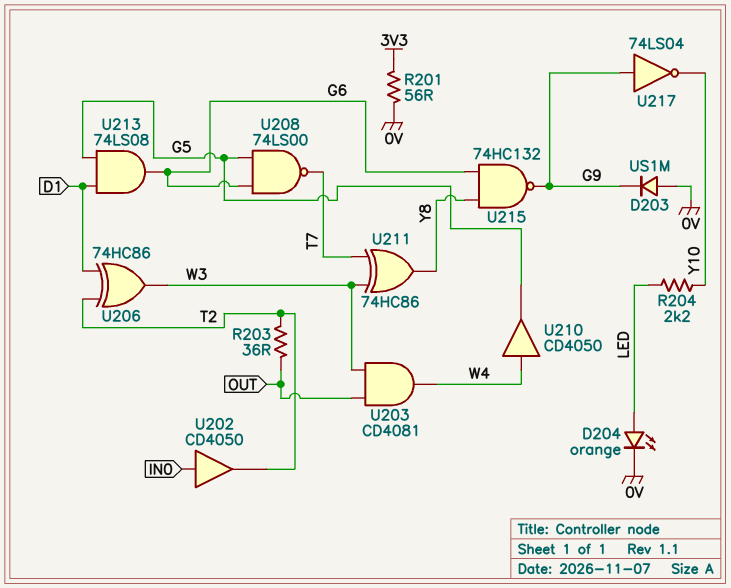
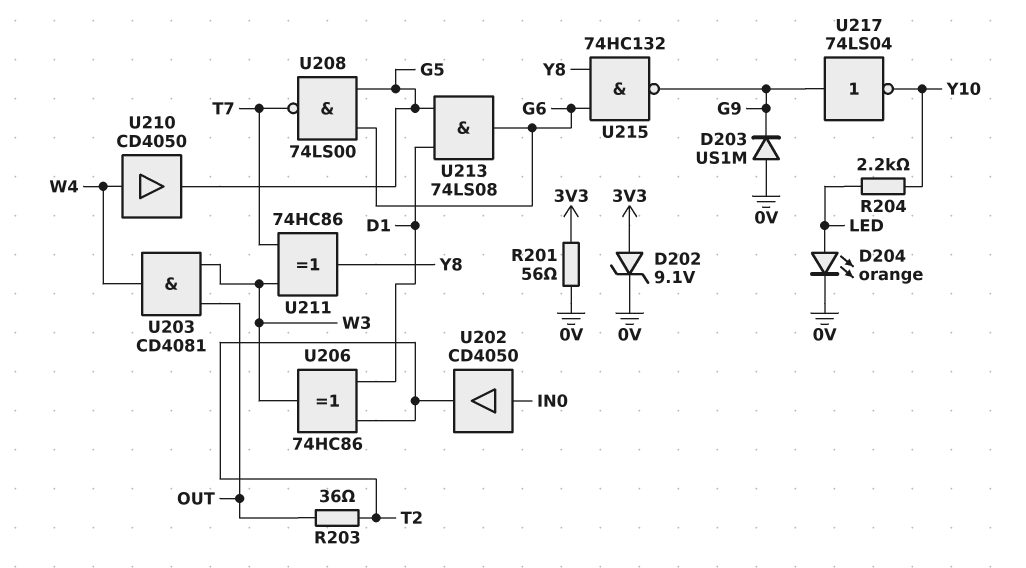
D202: none -> zener 9.1V (A 3V3, K 0V)

